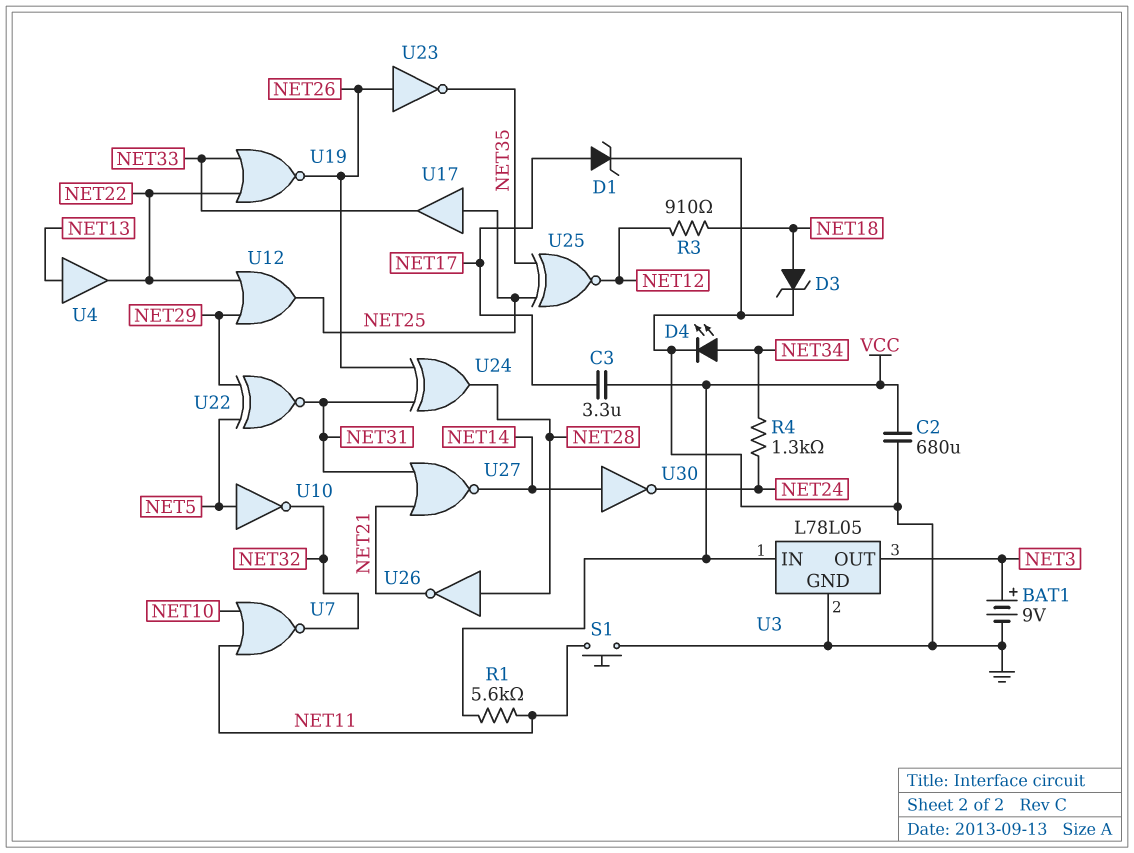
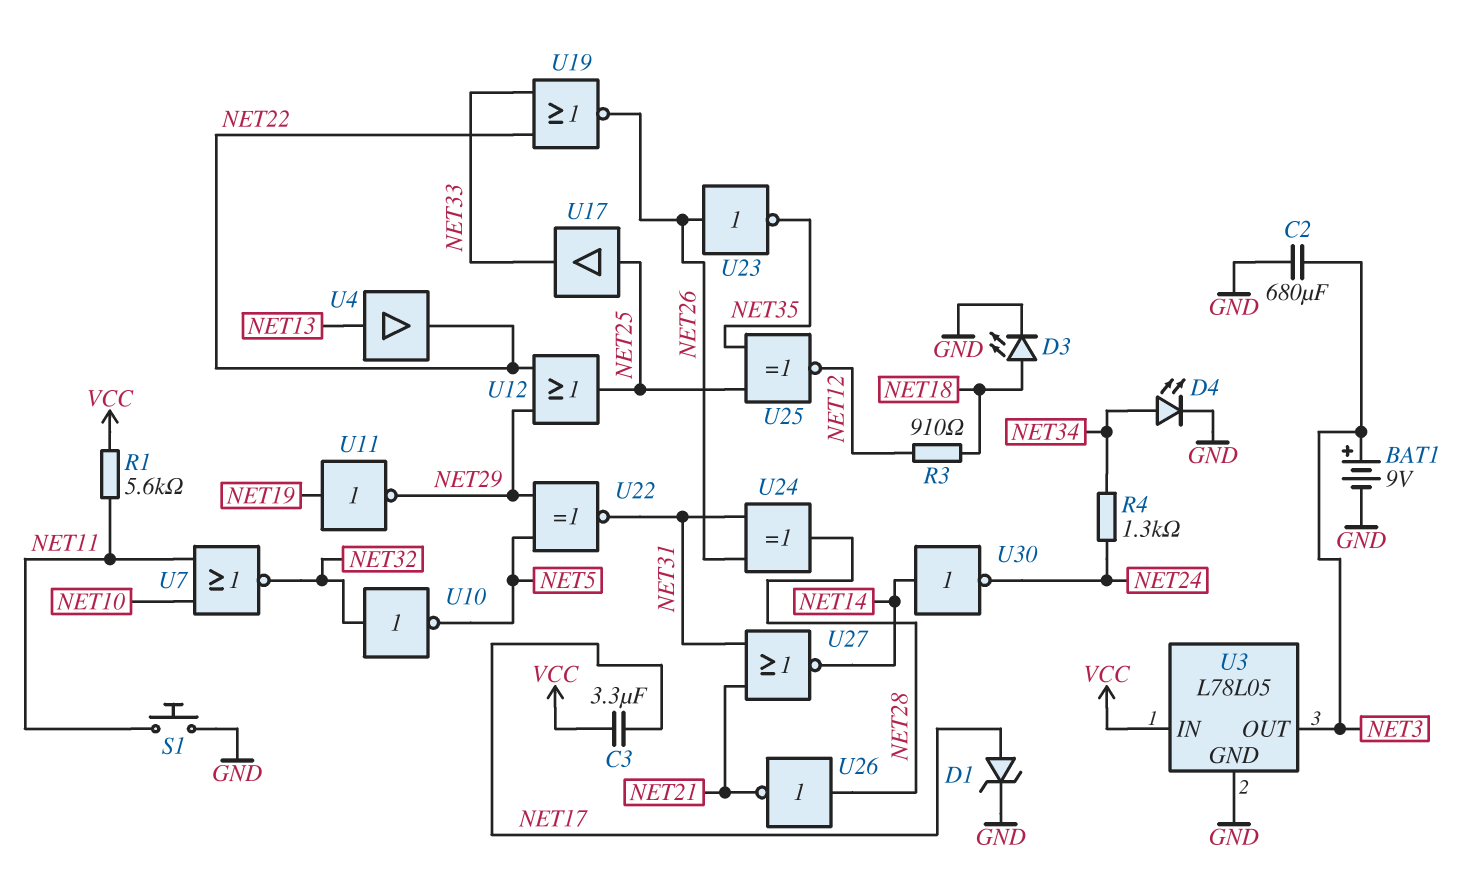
C2: 680uF (GND, VCC) -> 680uF (GND, NET3)
D3: zener (A NET18, K GND) -> LED (A NET18, K GND)
U10: NOT (in NET5, out NET32) -> NOT (in NET32, out NET5)
U11: none -> NOT (in NET19, out NET29)

